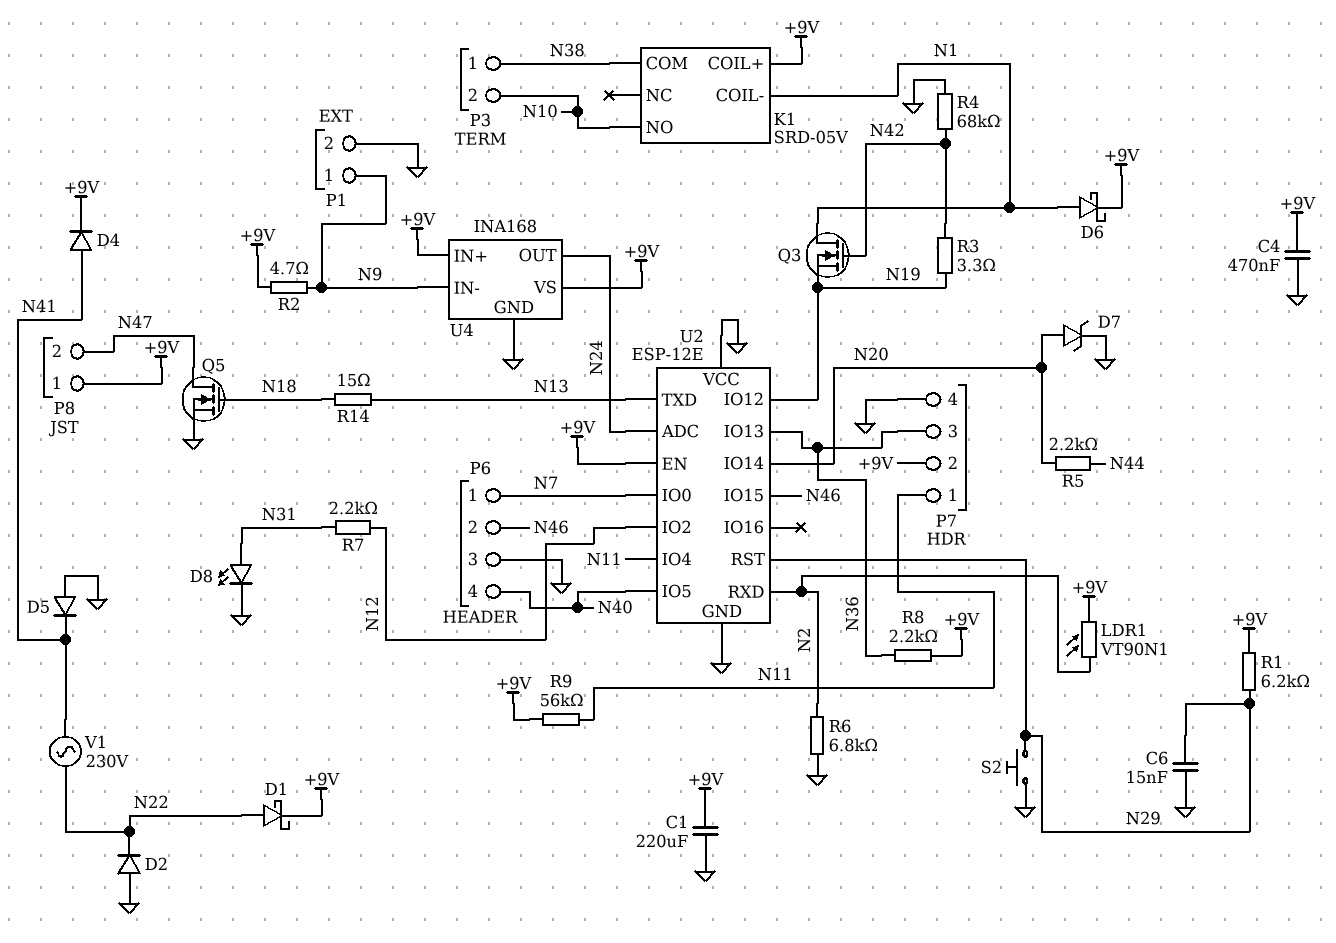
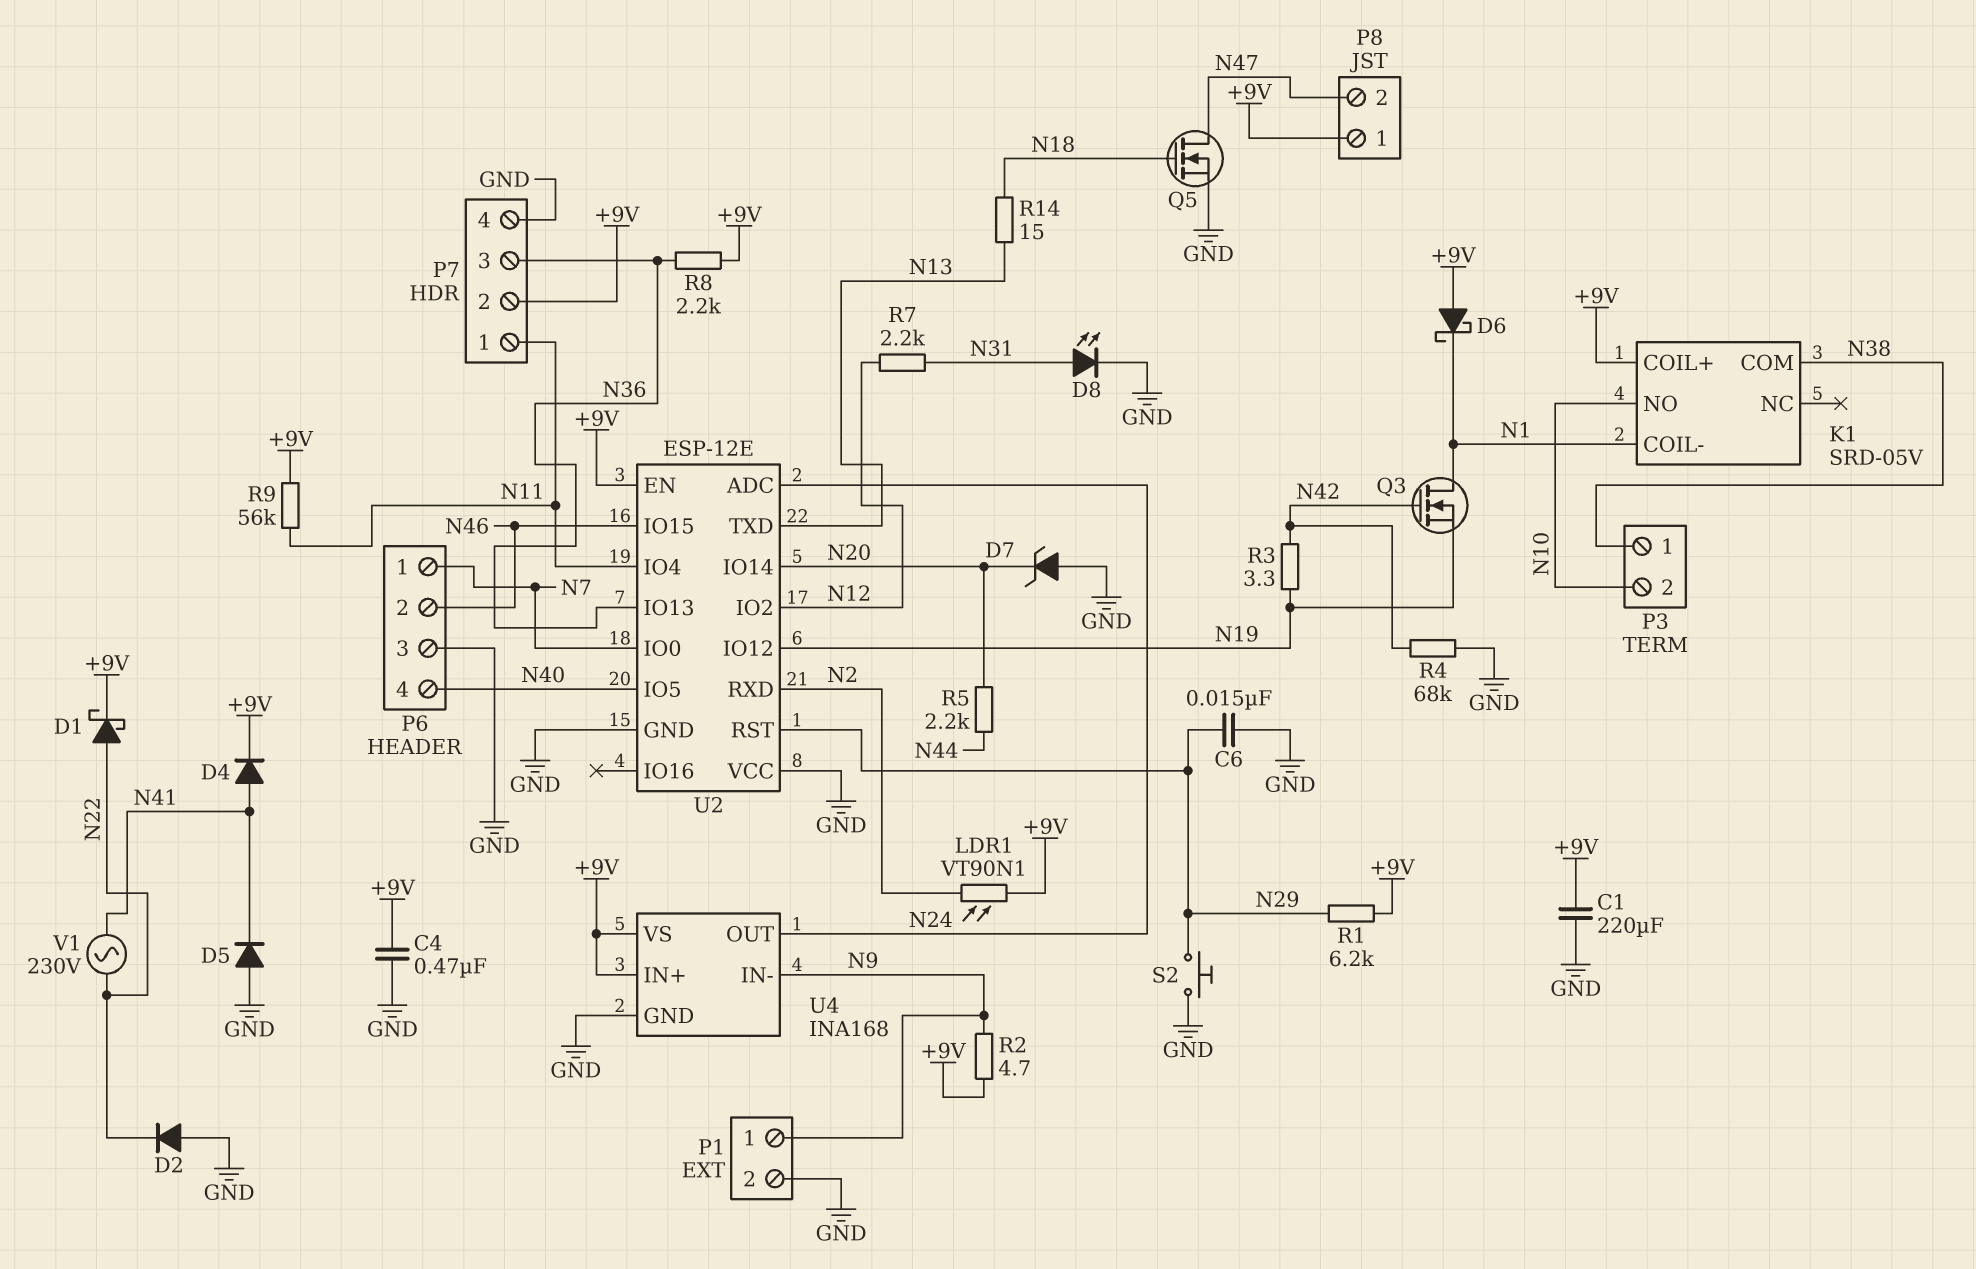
D6: schottky (A N1, K +9V) -> schottky (A +9V, K N1)
D7: zener (A N20, K GND) -> zener (A GND, K N20)
R6: 6.8k (GND, N2) -> none

